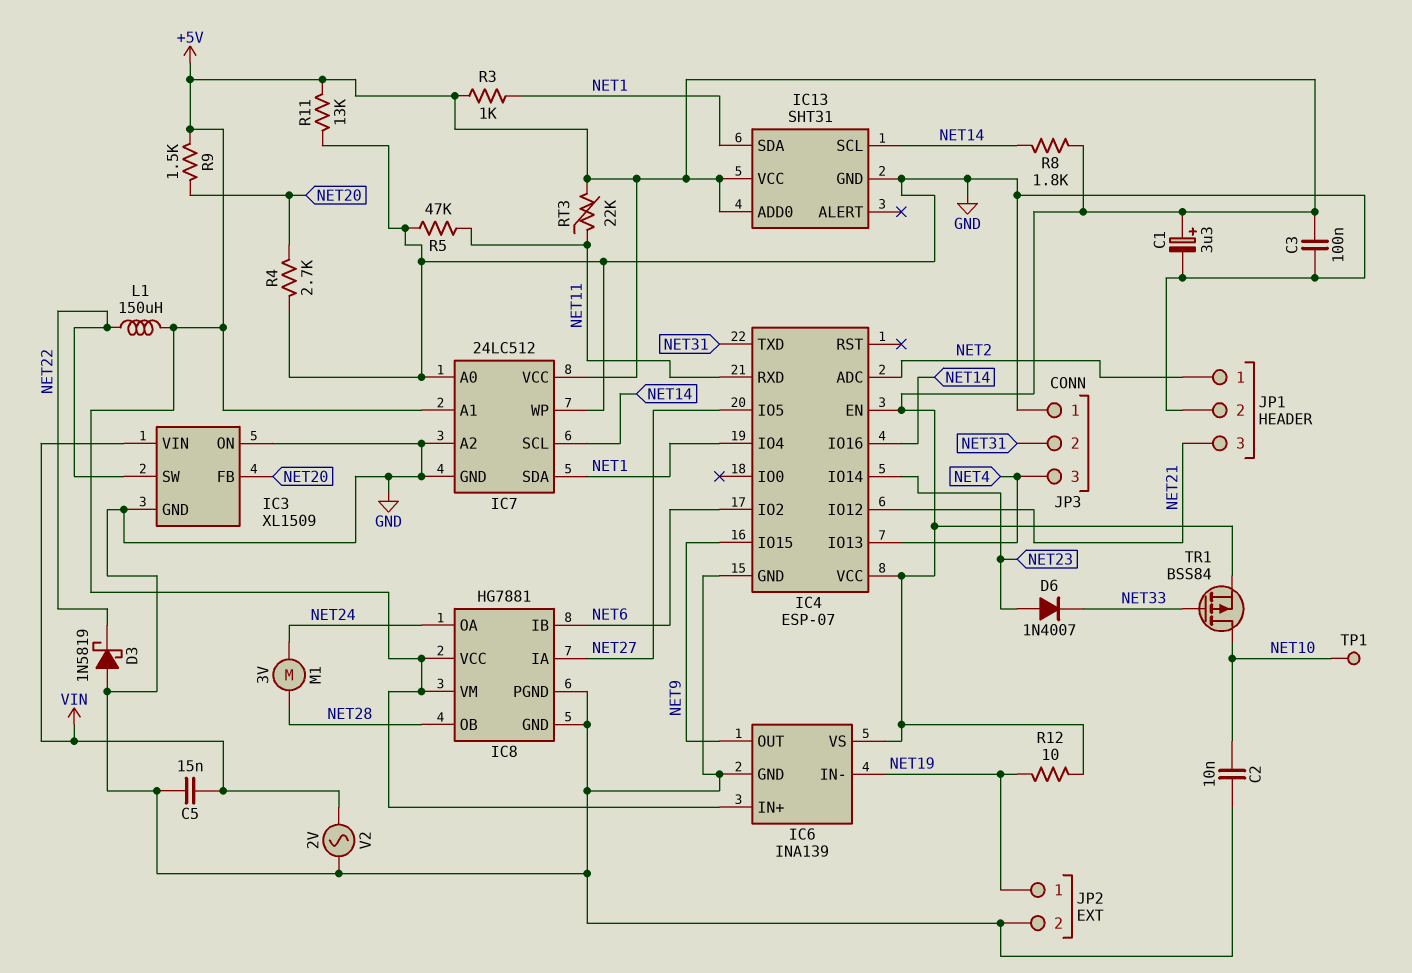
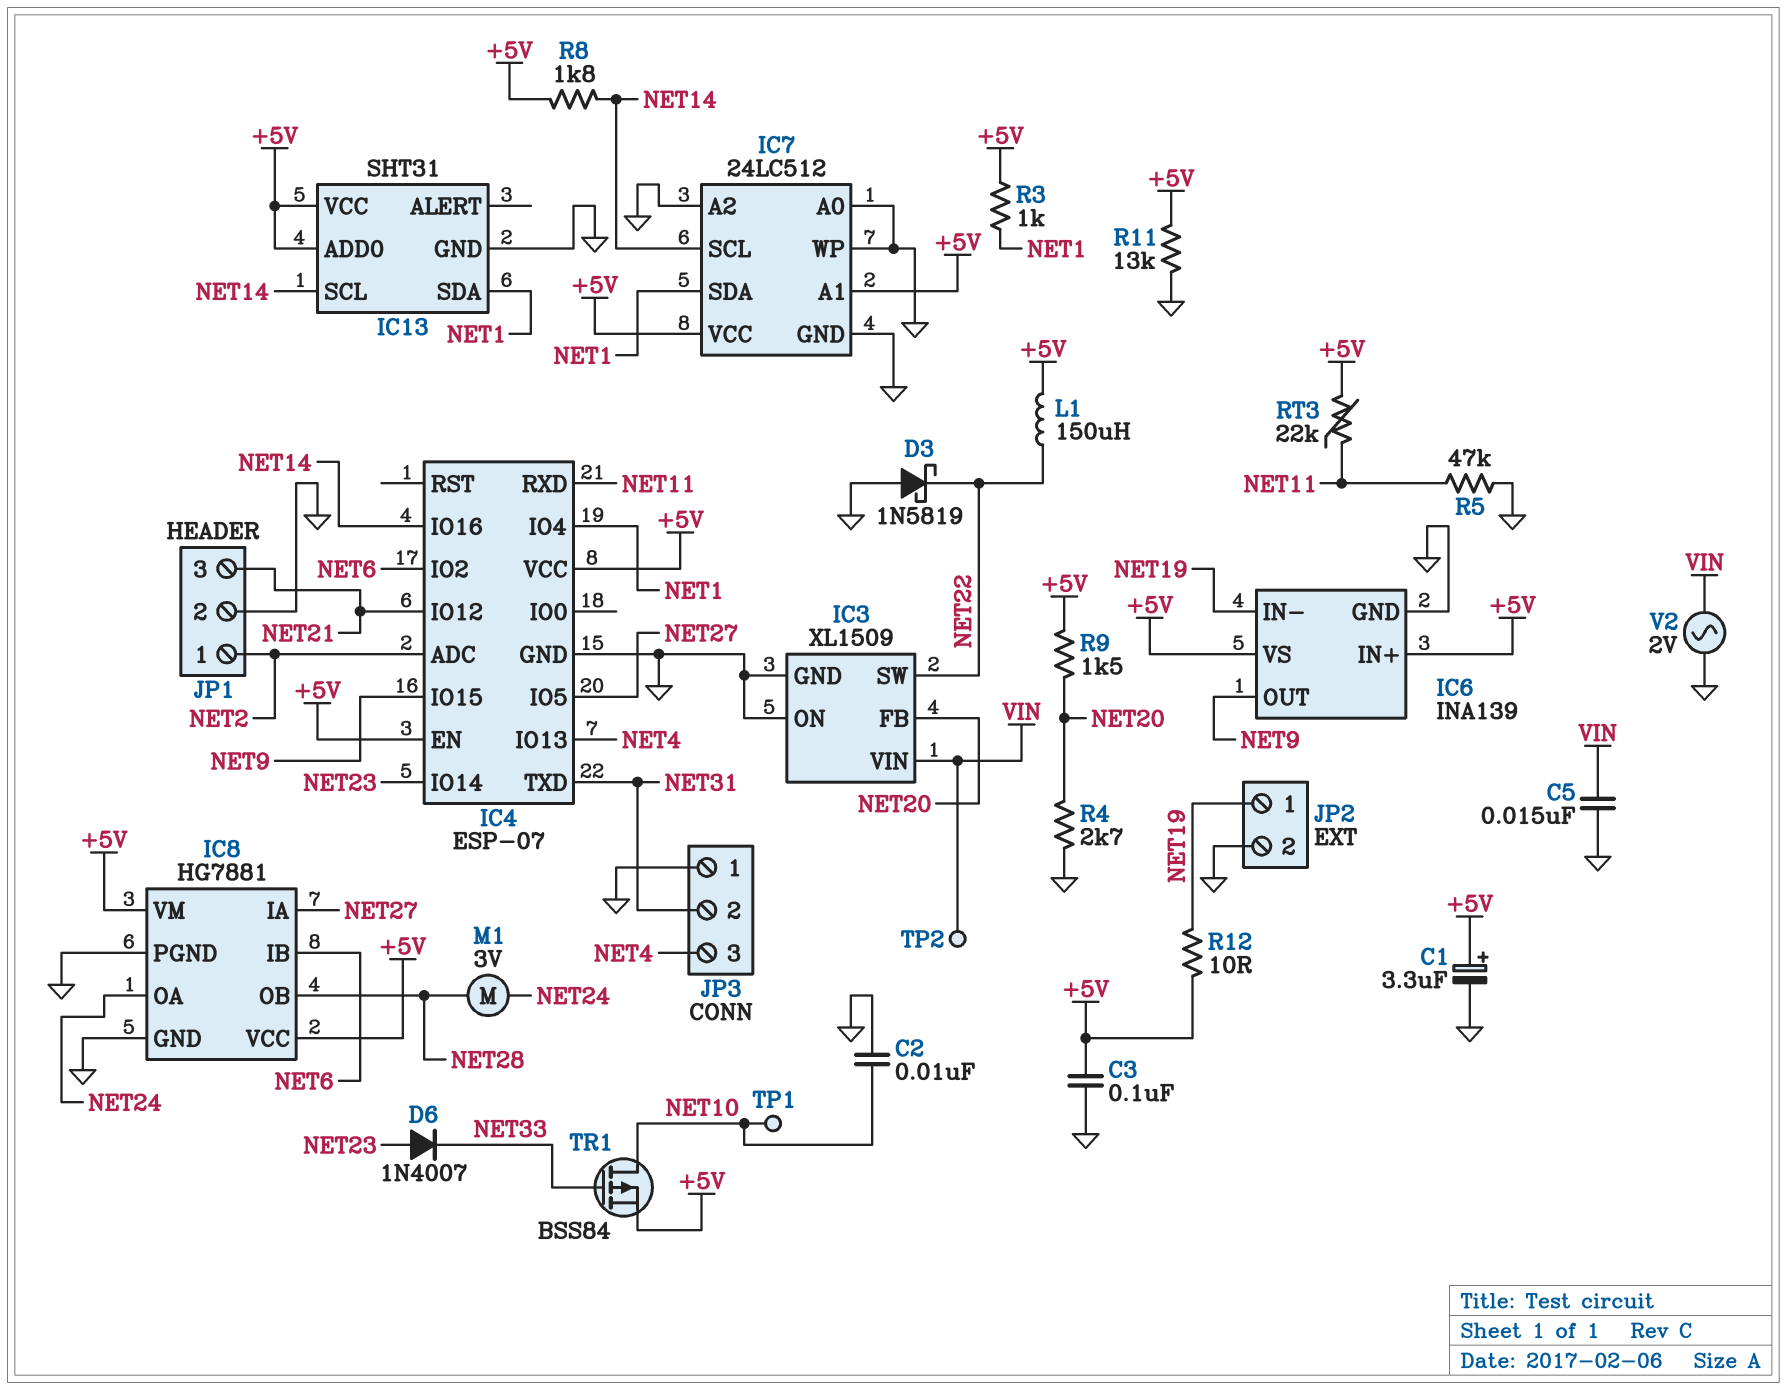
TP2: none -> test point (VIN)

